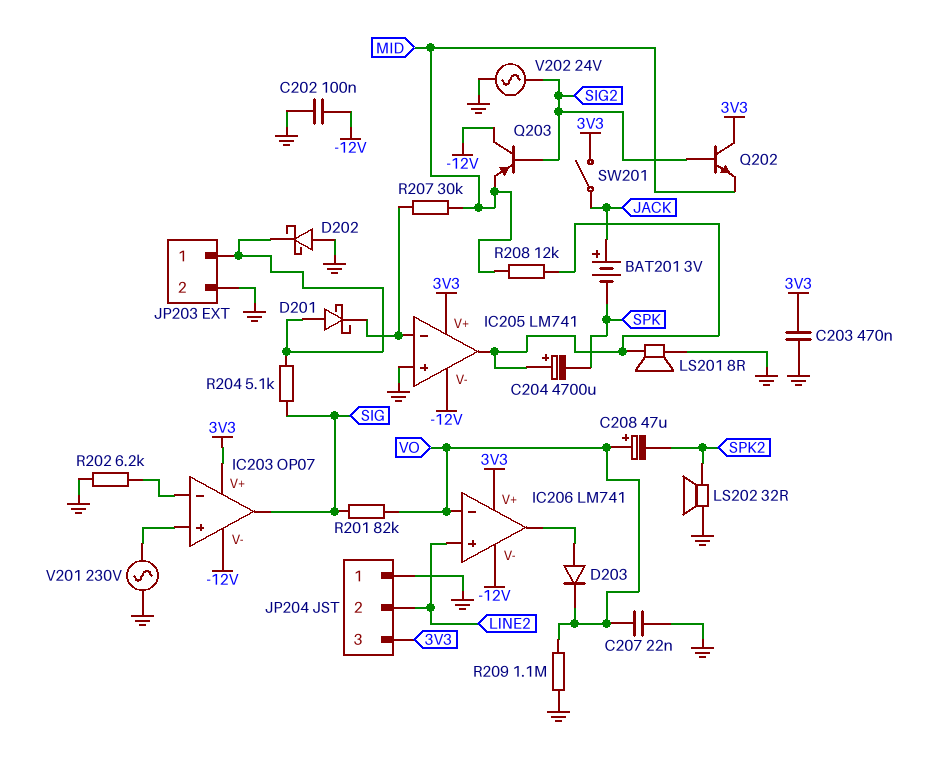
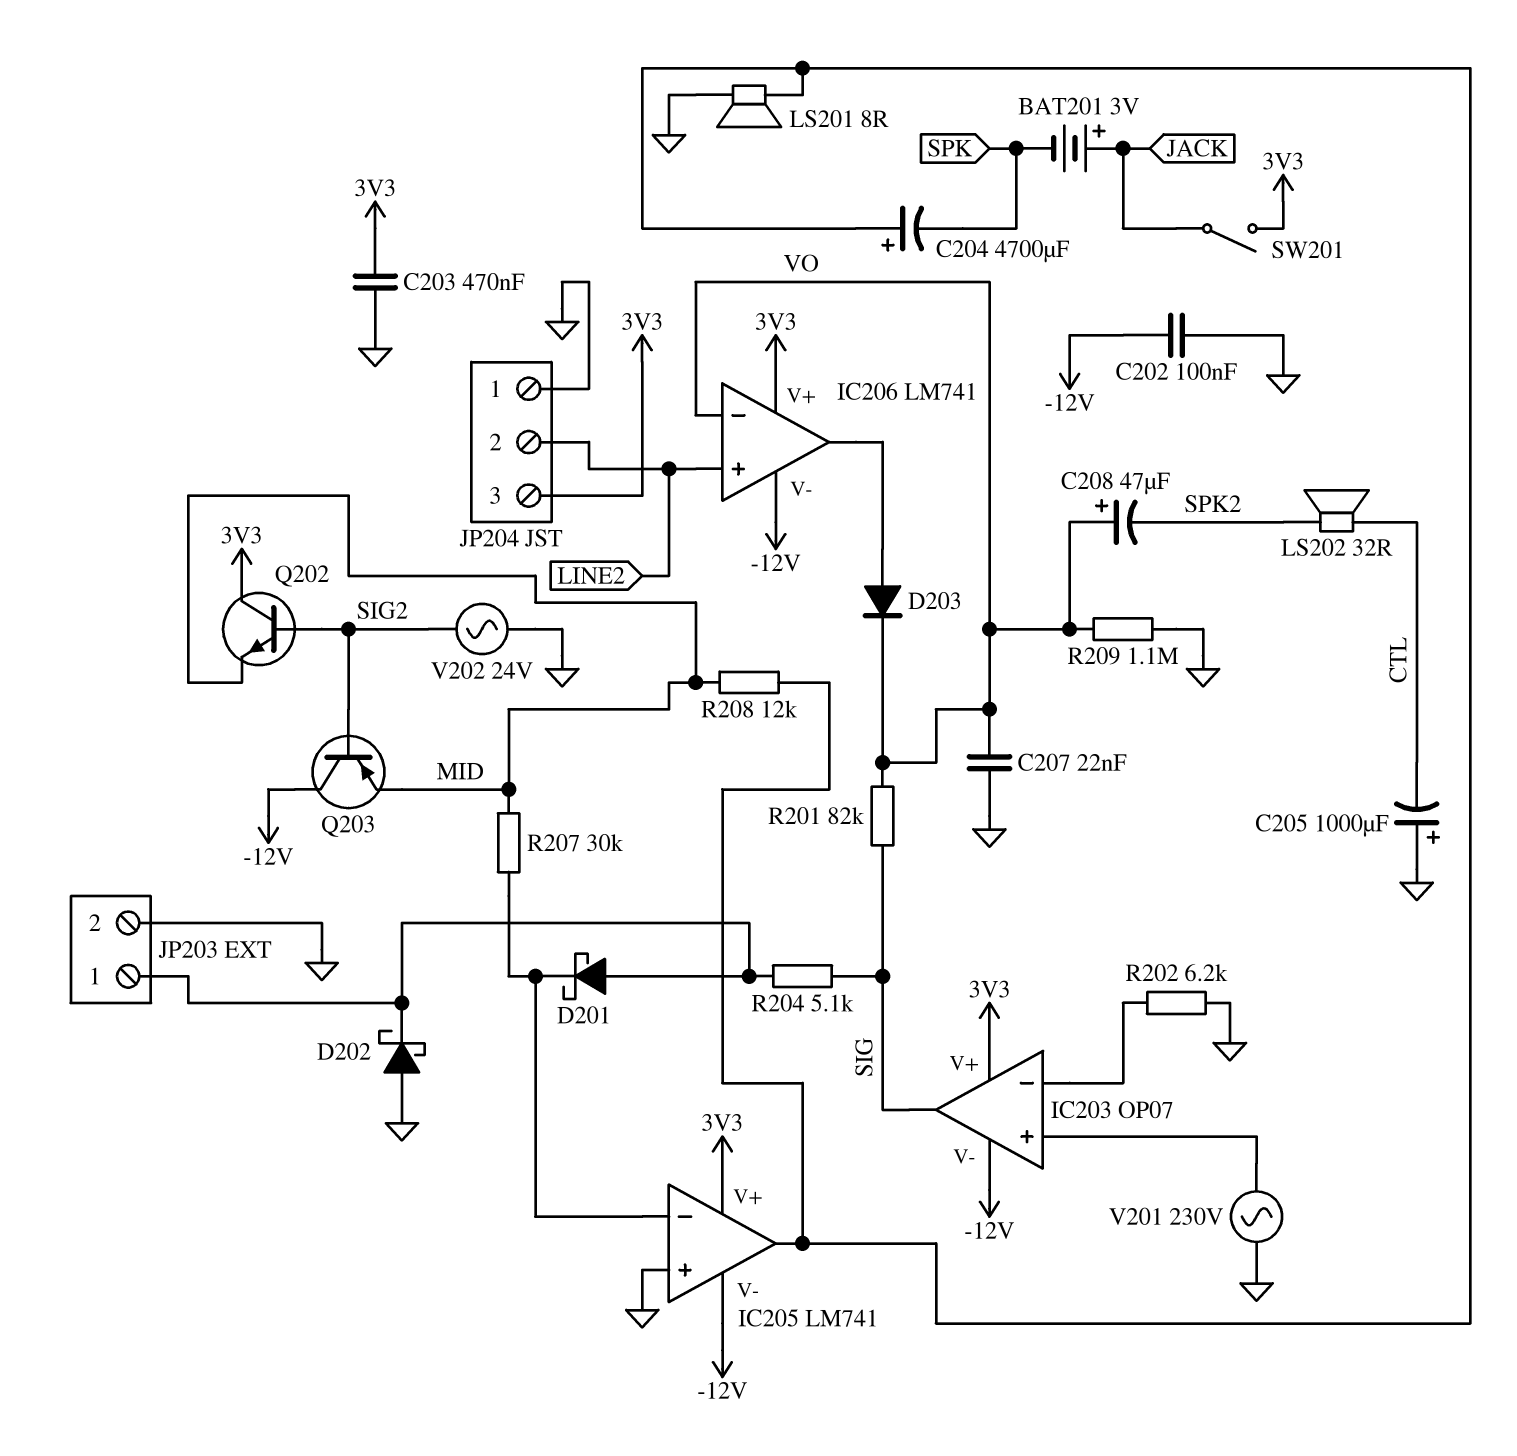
C205: none -> 1000uF (plus GND, minus CTL)
LS202: speaker 32R (GND, SPK2) -> speaker 32R (CTL, SPK2)

